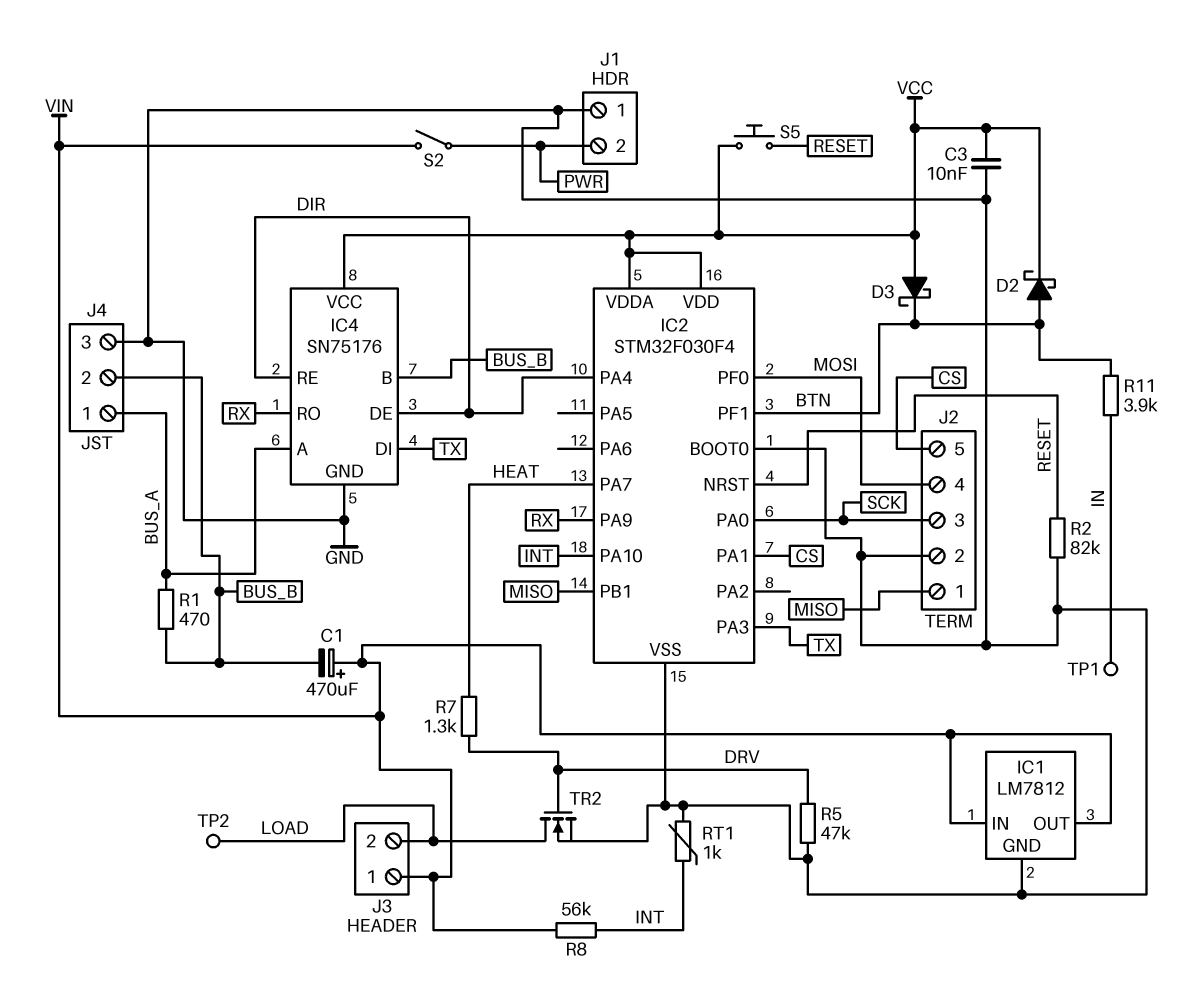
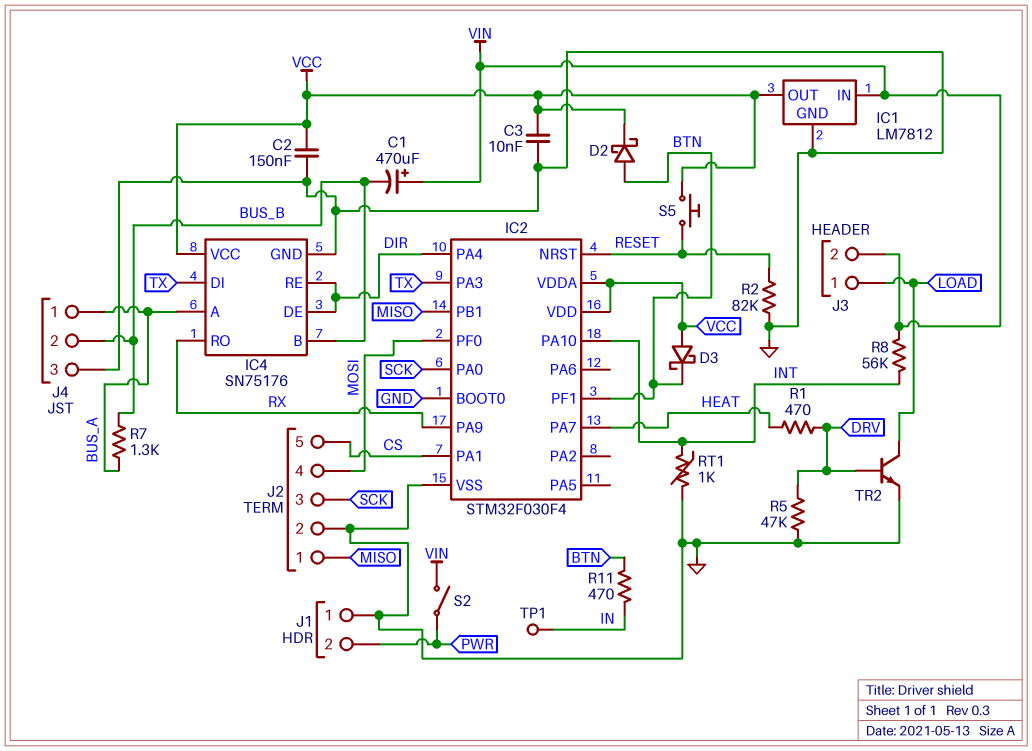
C2: none -> 150nF (GND, VCC)
IC1 pin OUT: VIN -> VCC
J3 pin 1: VIN -> LOAD
J3 pin 2: LOAD -> VIN
R1: 470 (BUS_A, BUS_B) -> 470 (DRV, HEAT)
R7: 1.3k (DRV, HEAT) -> 1.3k (BUS_A, BUS_B)
R11: 3.9k (BTN, IN) -> 470 (BTN, IN)
TP2: test point (LOAD) -> none
TR2: NMOS (G DRV, D LOAD, S GND) -> NPN (B DRV, C LOAD, E GND)

